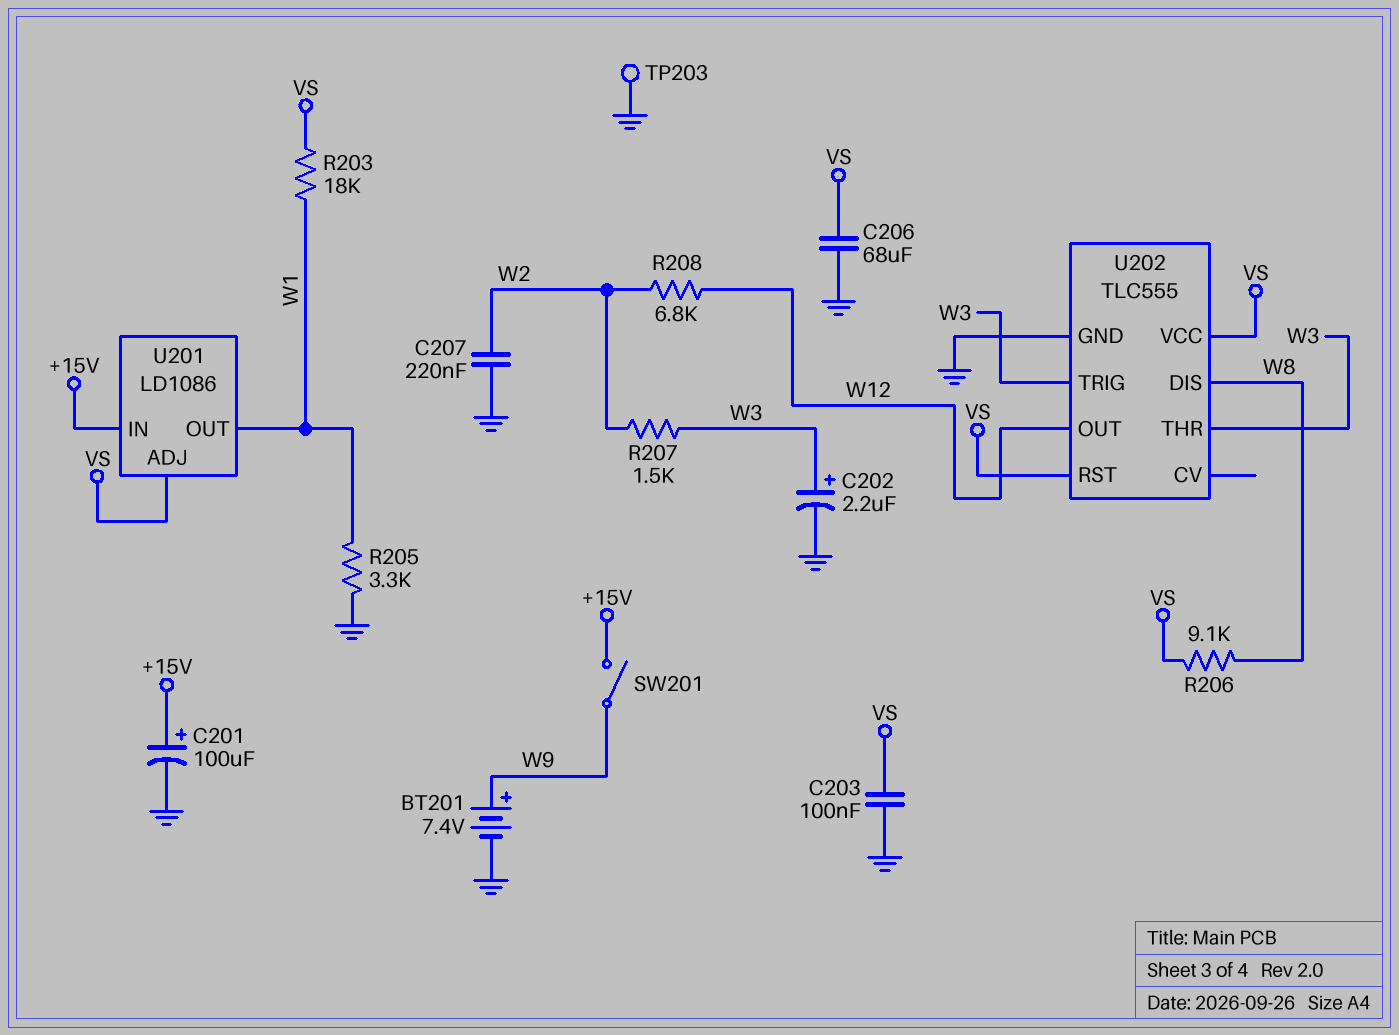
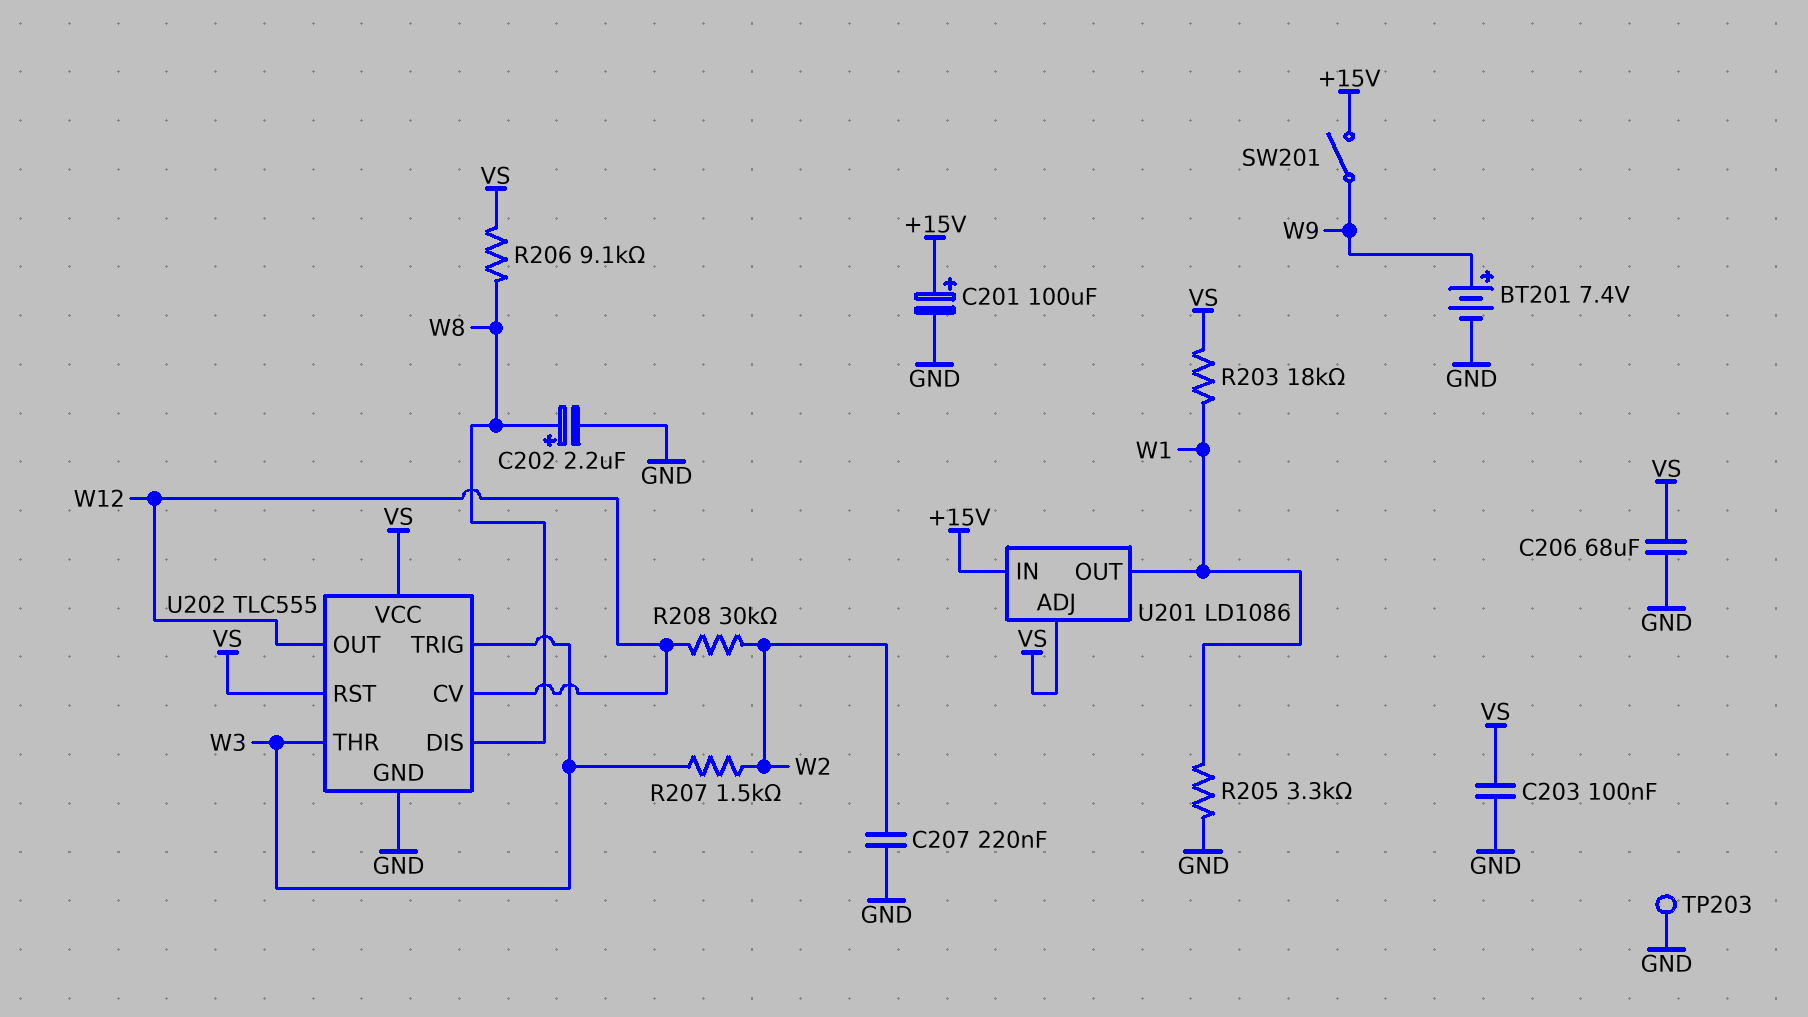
C202: 2.2uF (plus W3, minus GND) -> 2.2uF (plus W8, minus GND)
R208: 6.8k (W2, W12) -> 30k (W2, W12)
U202 pin CV: none -> W12

